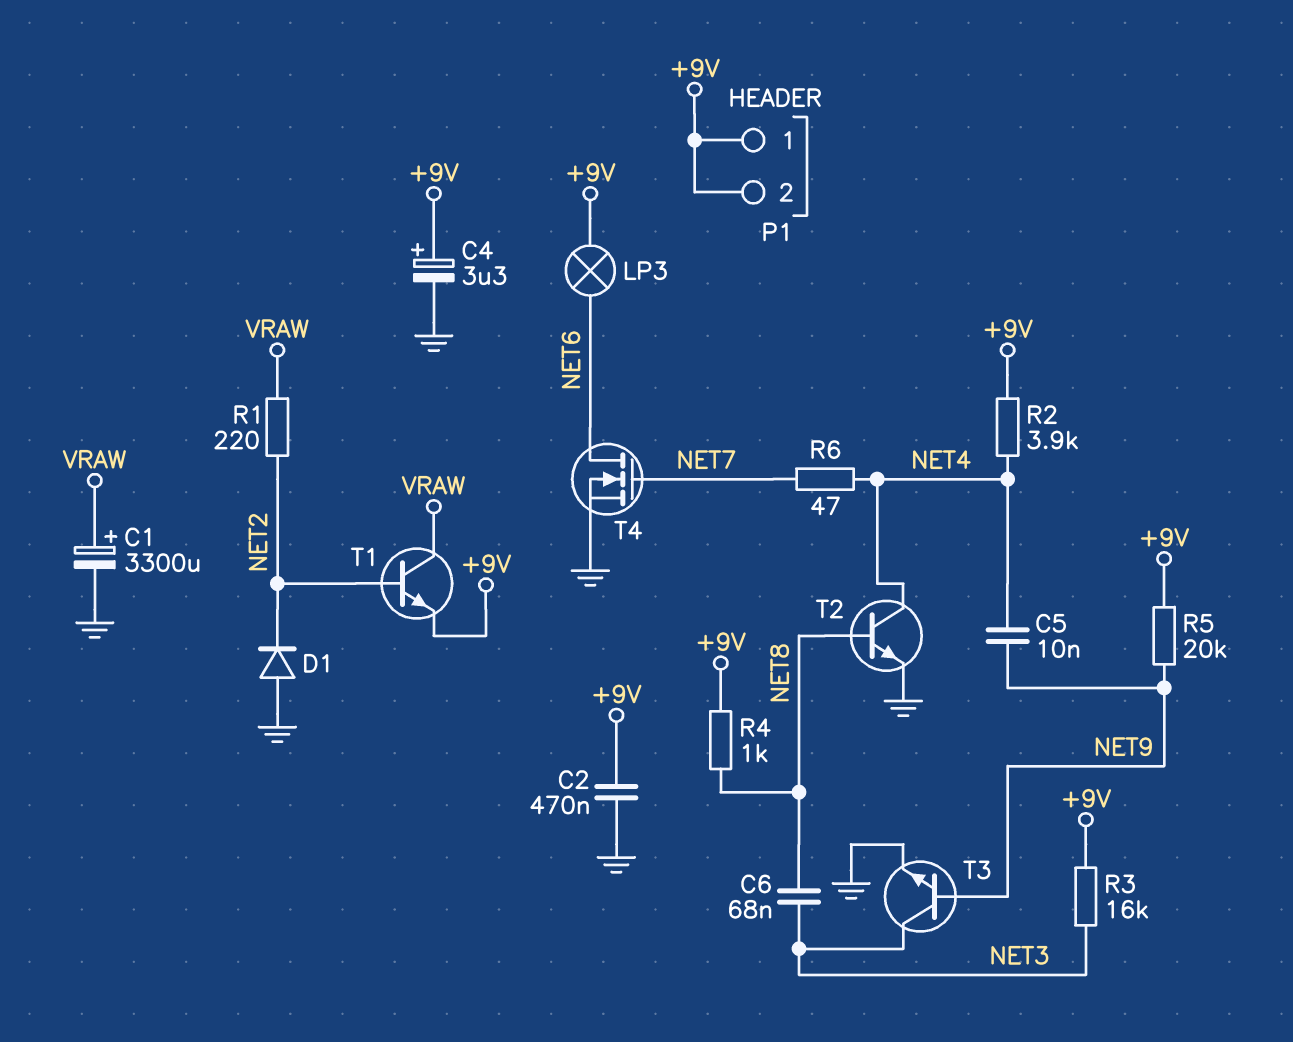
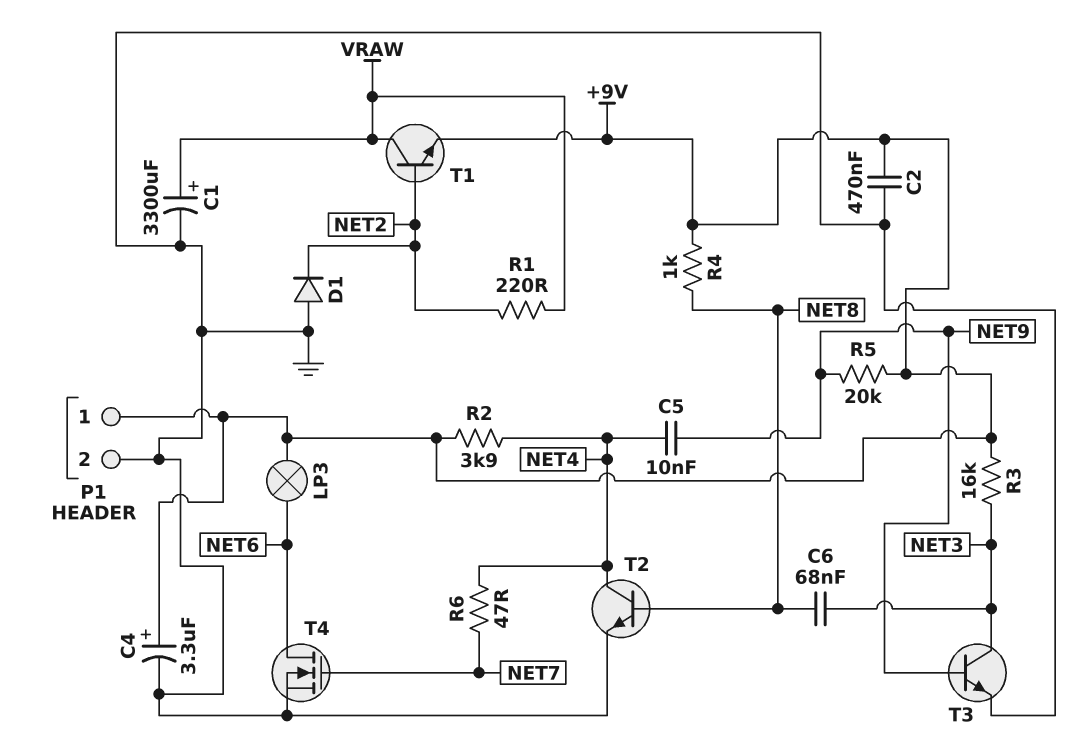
P1 pin 2: +9V -> GND

